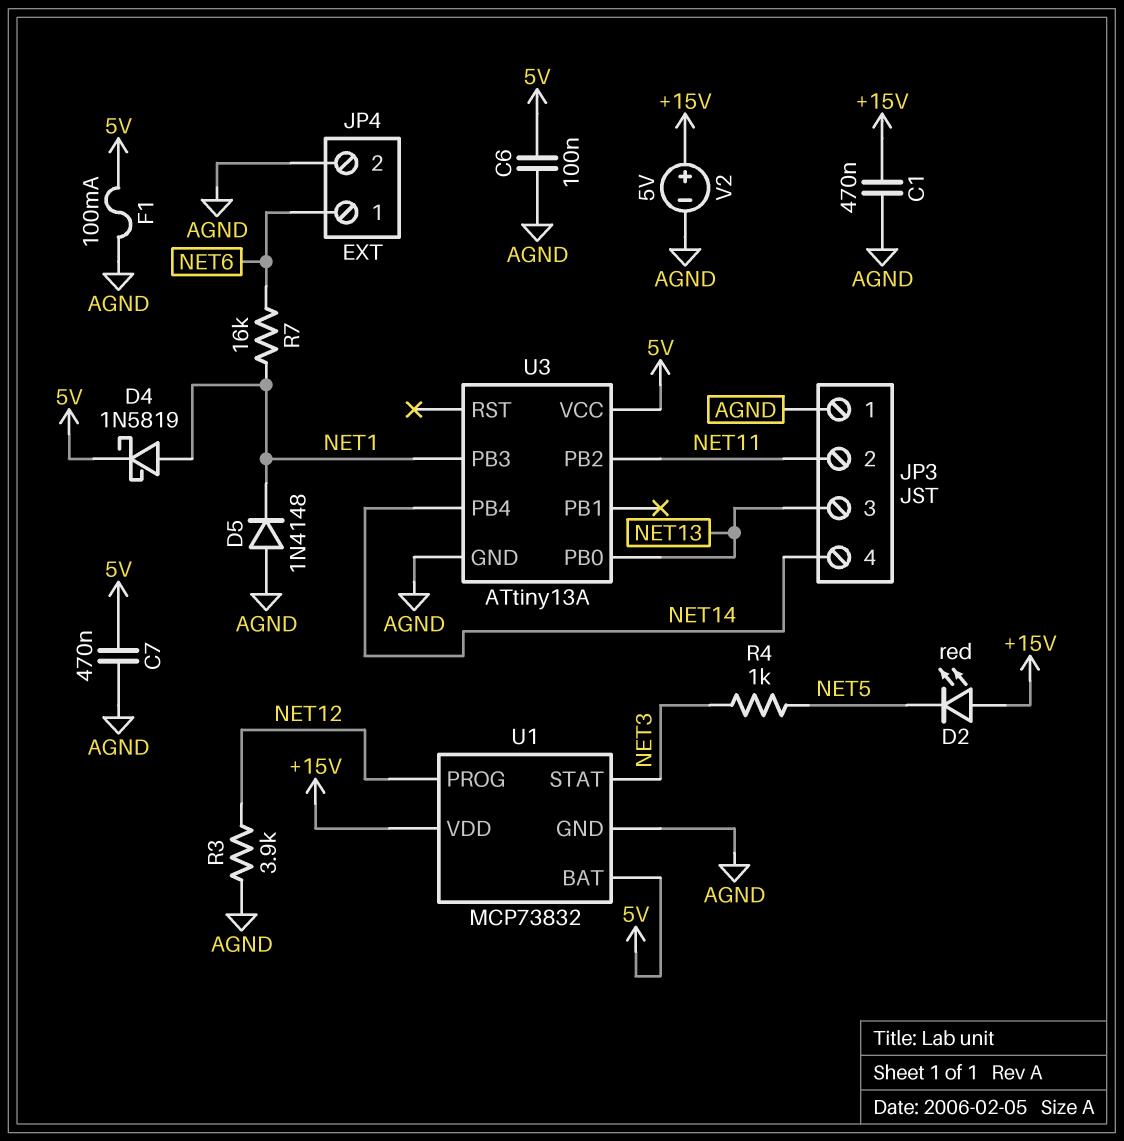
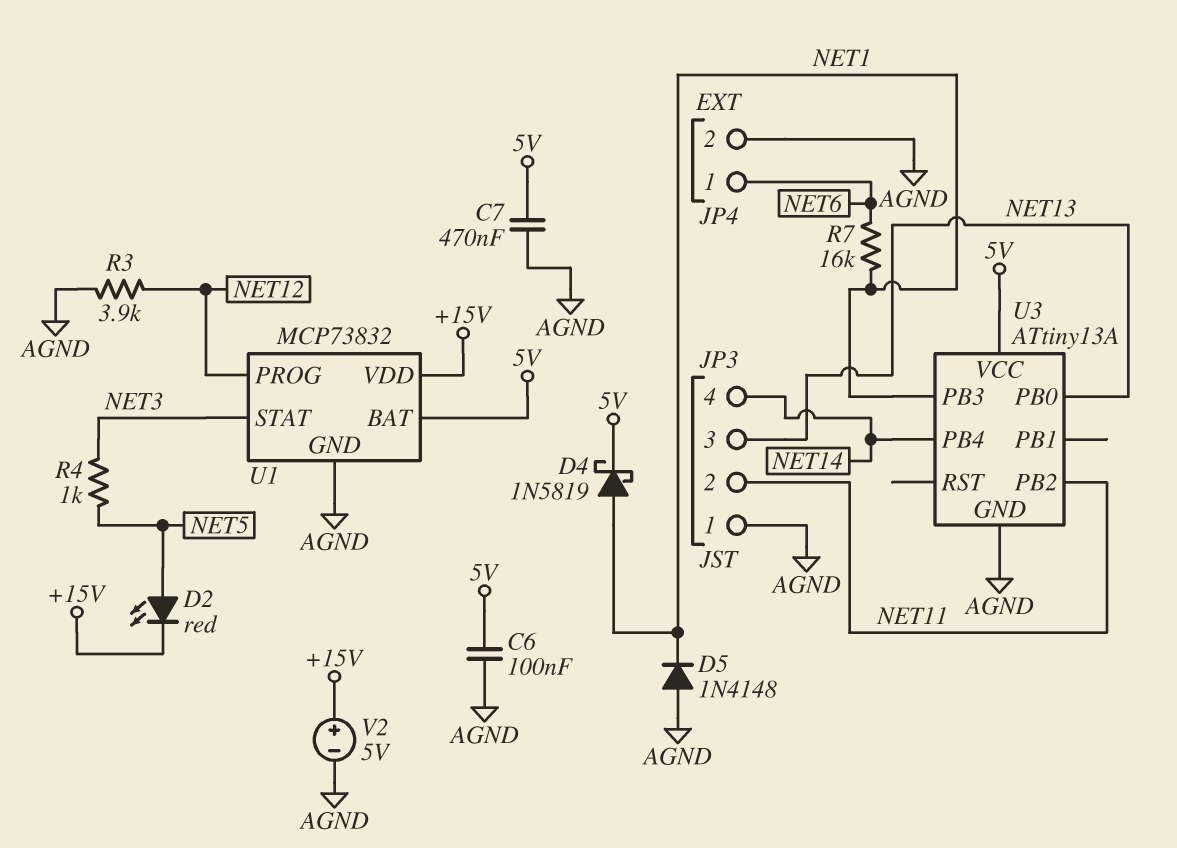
C1: 470nF (+15V, AGND) -> none
D2: LED red (A +15V, K NET5) -> LED red (A NET5, K +15V)
F1: 100mA (5V, AGND) -> none

